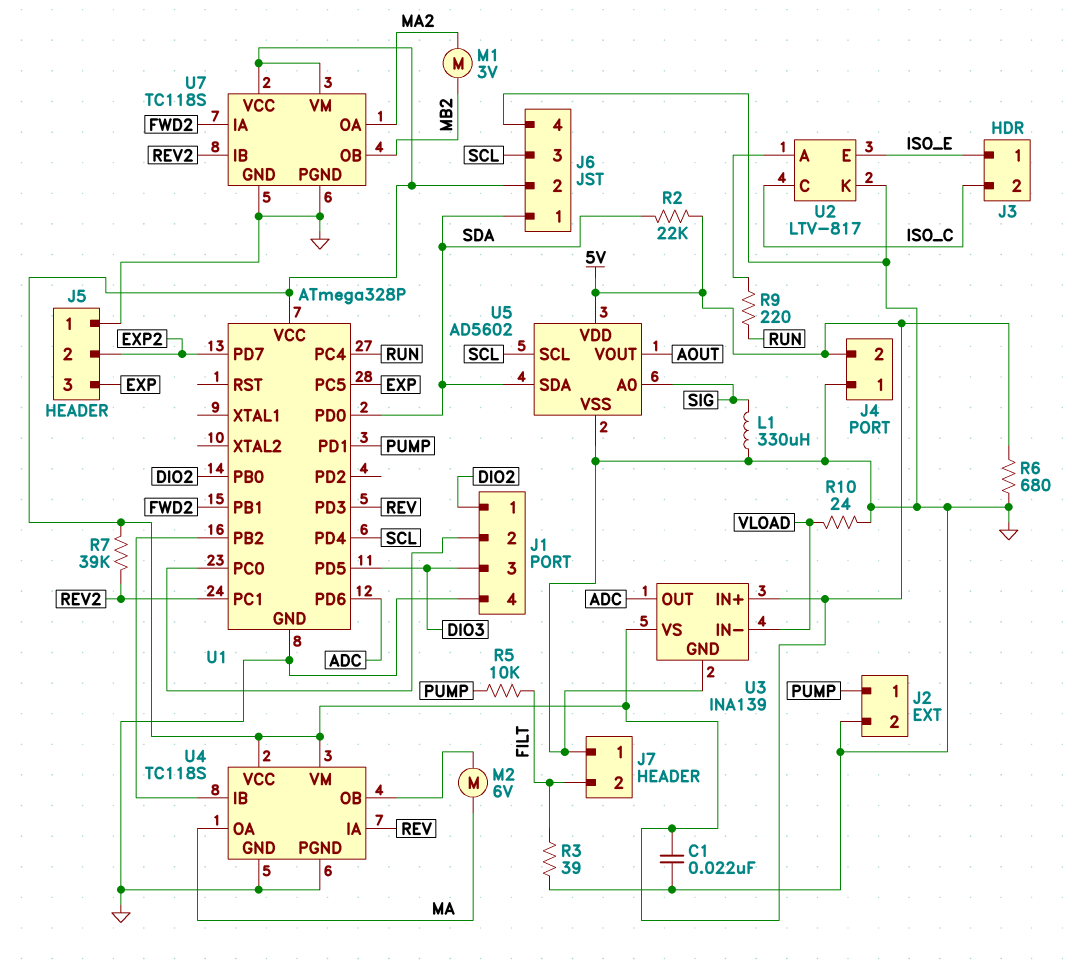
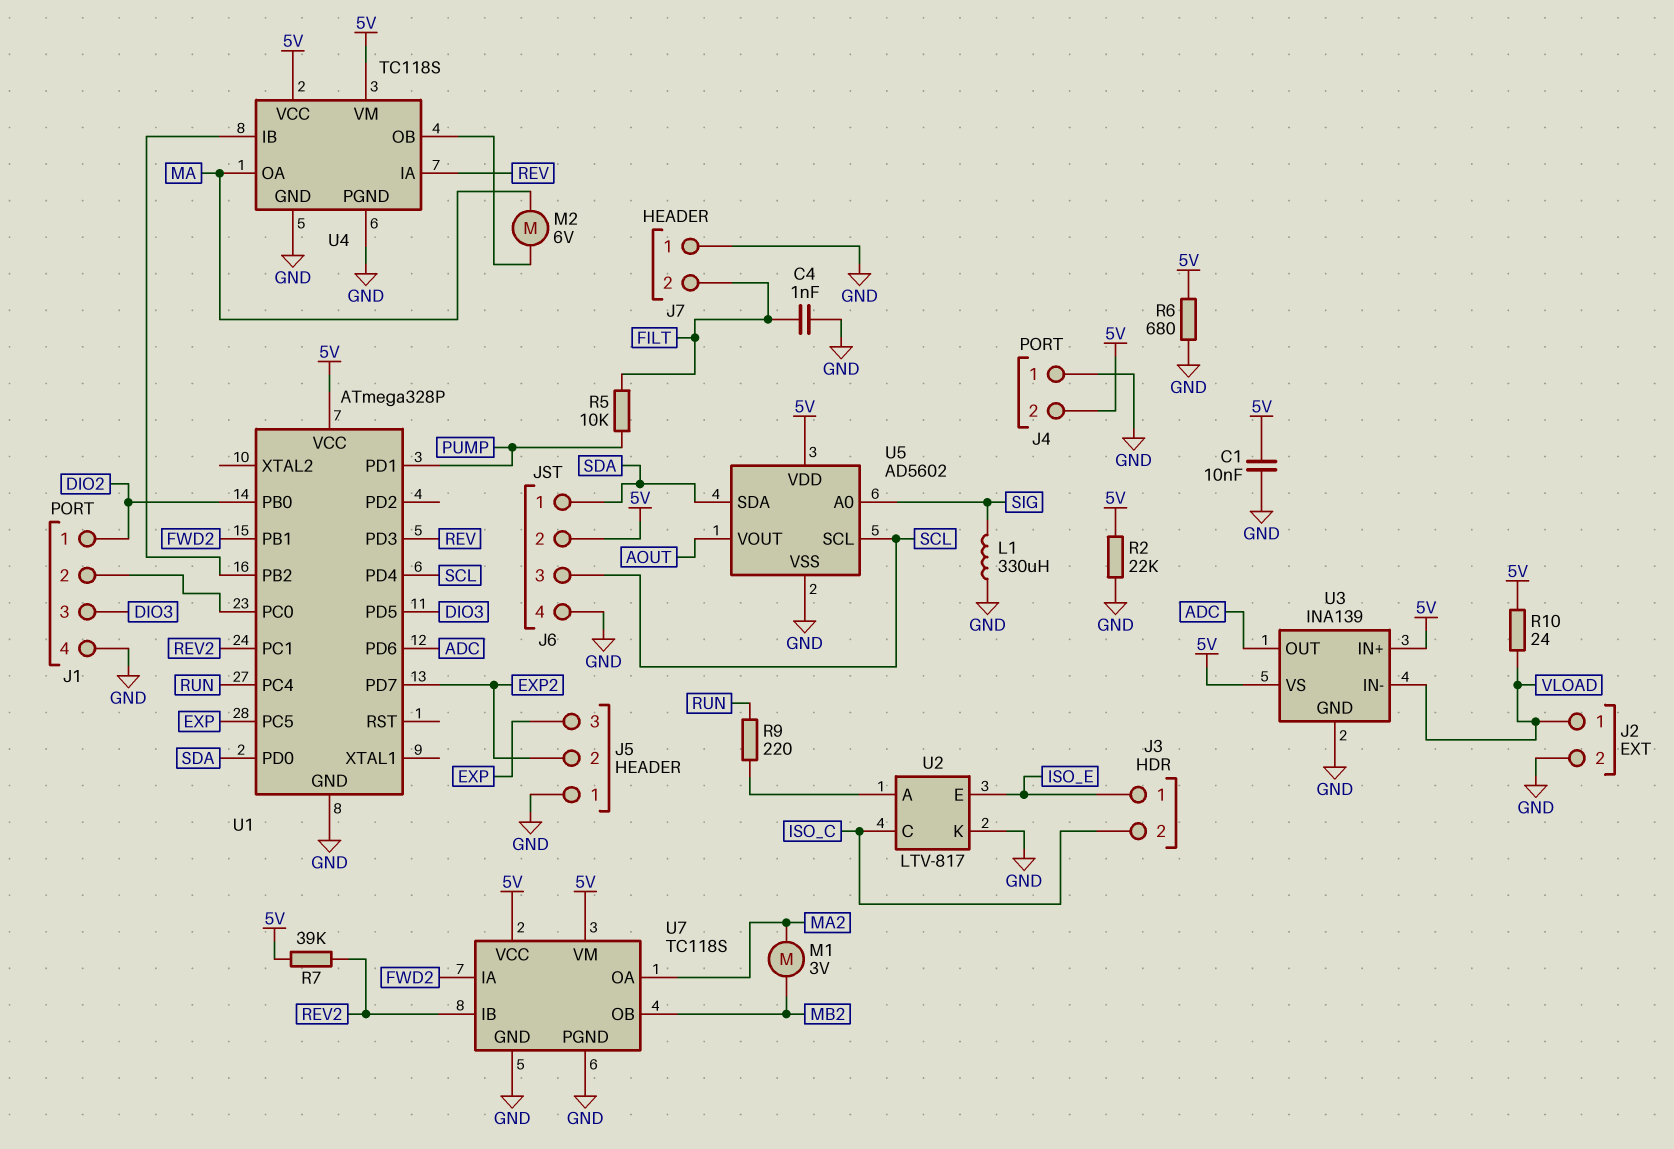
C1: 22nF (5V, GND) -> 10nF (5V, GND)
C4: none -> 1nF (FILT, GND)
J2 pin 1: PUMP -> VLOAD
R2: 22k (5V, SDA) -> 22k (5V, GND)
R3: 39 (FILT, GND) -> none
R10: 24 (GND, VLOAD) -> 24 (5V, VLOAD)

